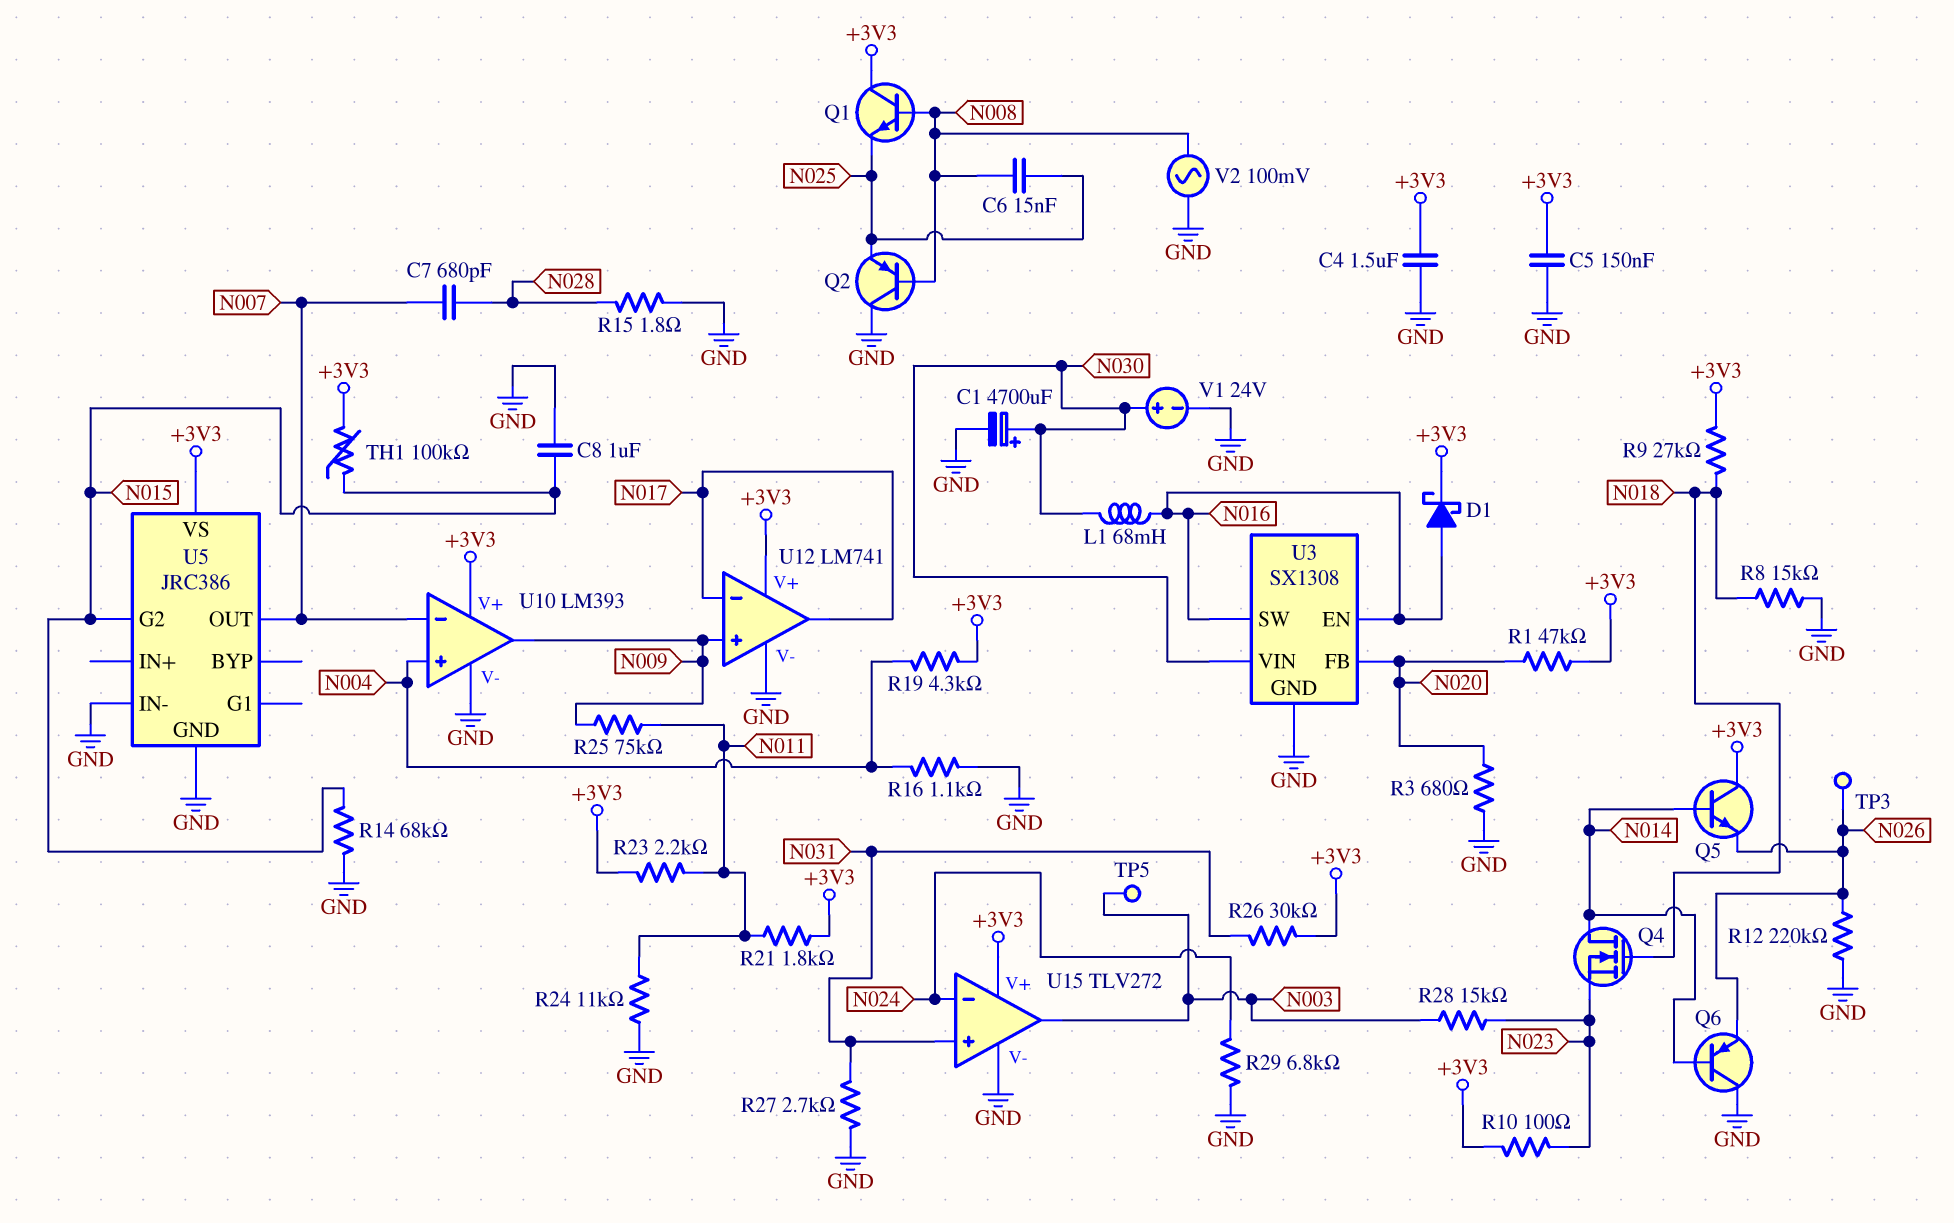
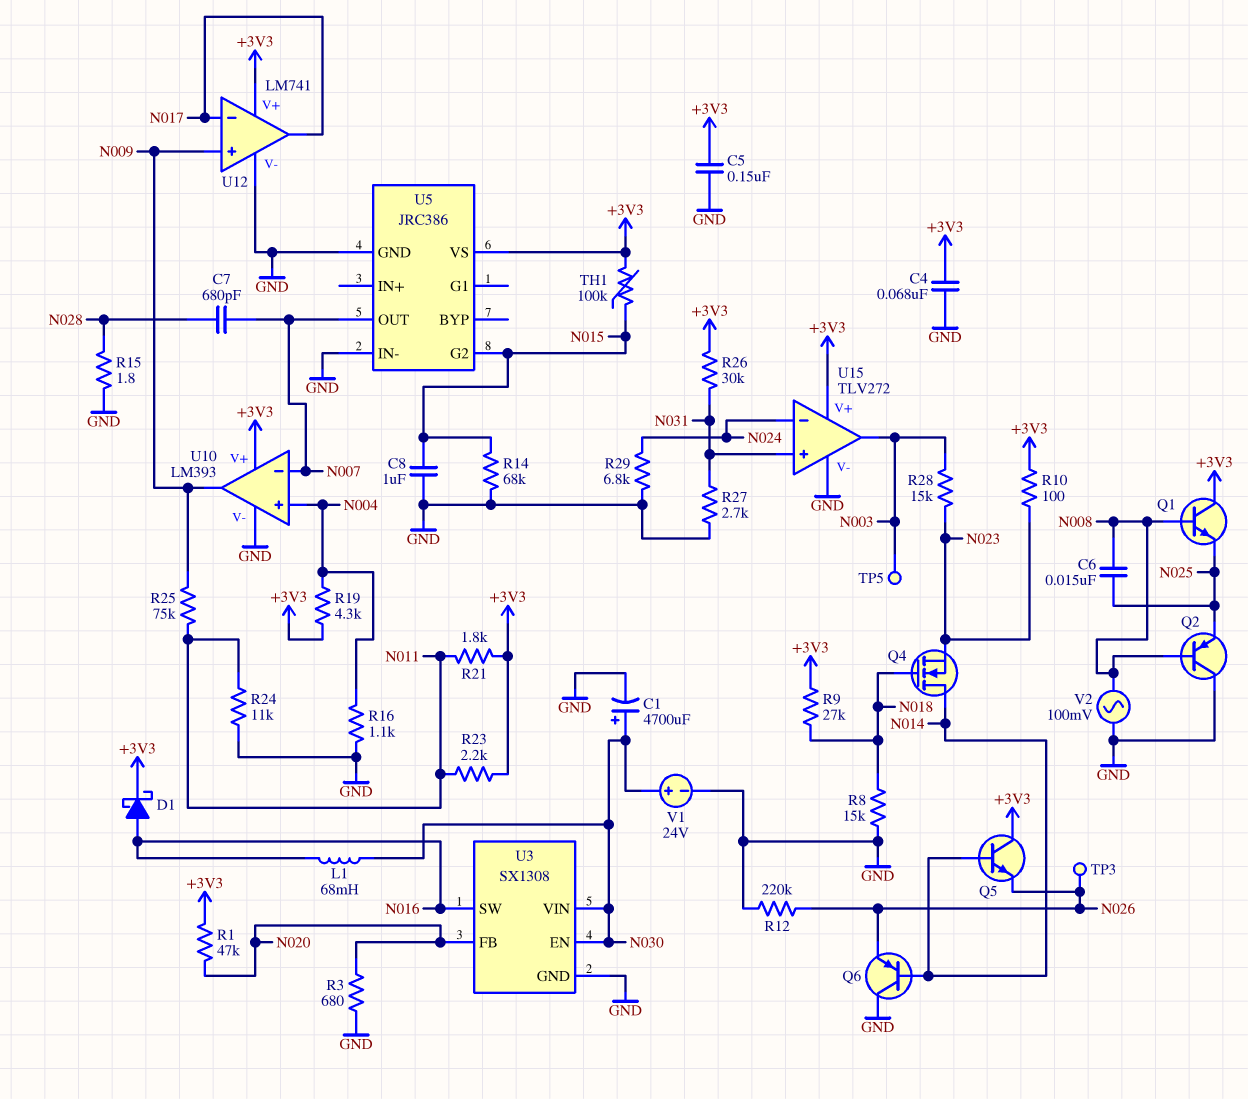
C4: 1.5uF (+3V3, GND) -> 68nF (+3V3, GND)
U3 pin EN: N016 -> N030

